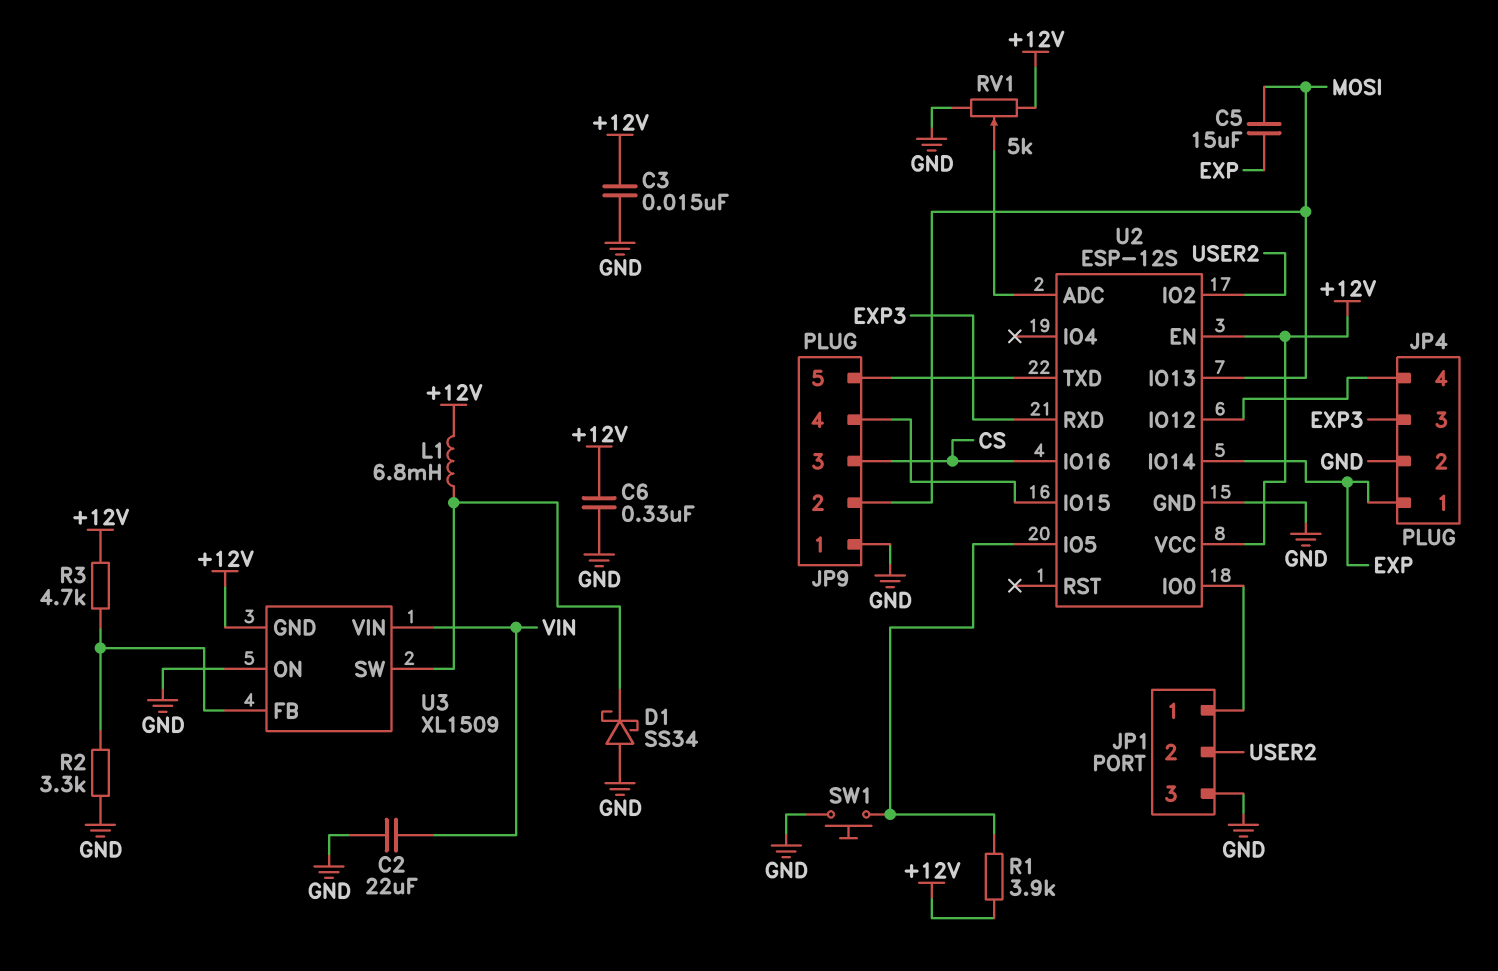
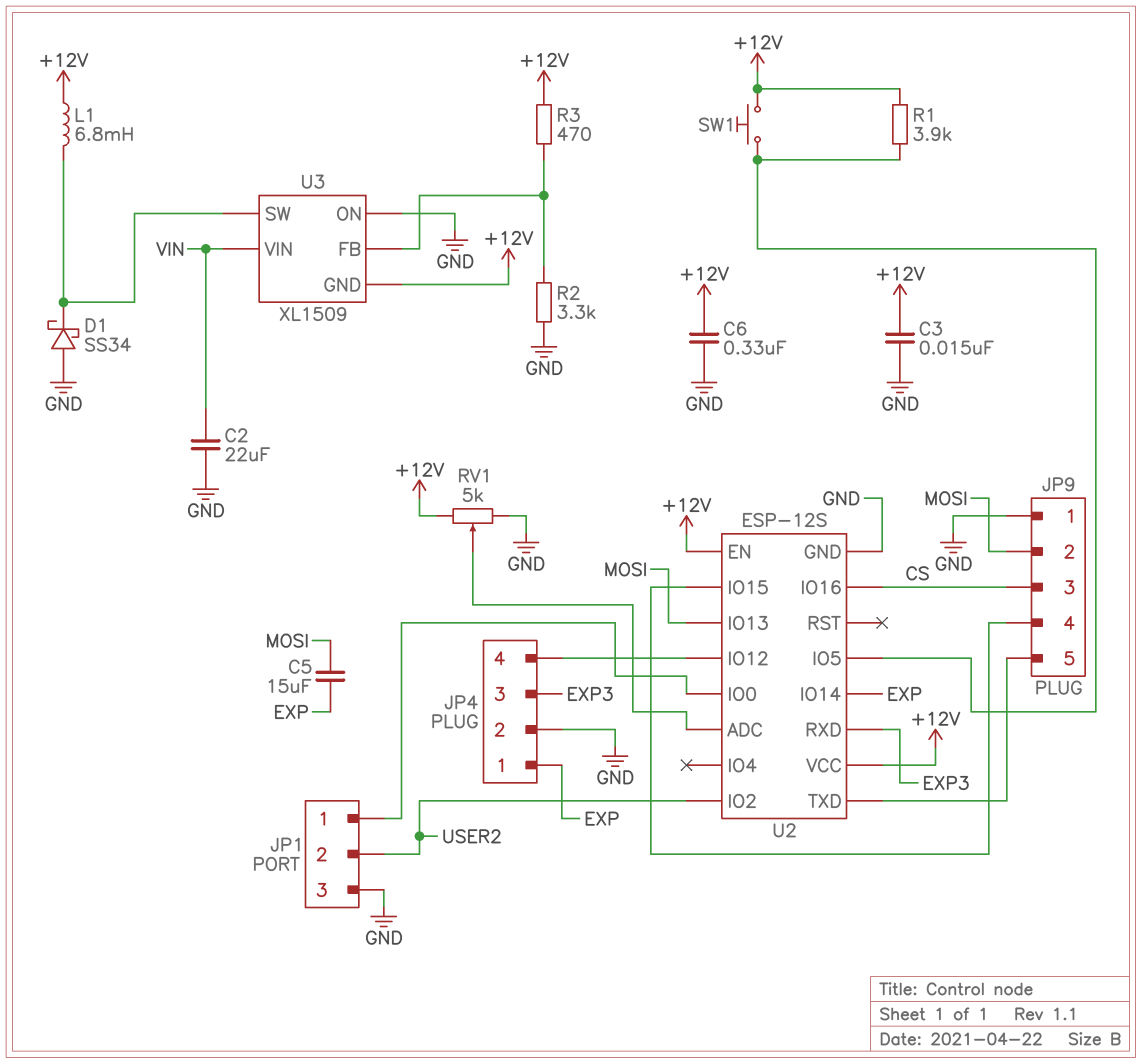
R3: 4.7k (+12V, U3/FB) -> 470 (+12V, U3/FB)
SW1: button (GND, U2/IO5) -> button (+12V, U2/IO5)

